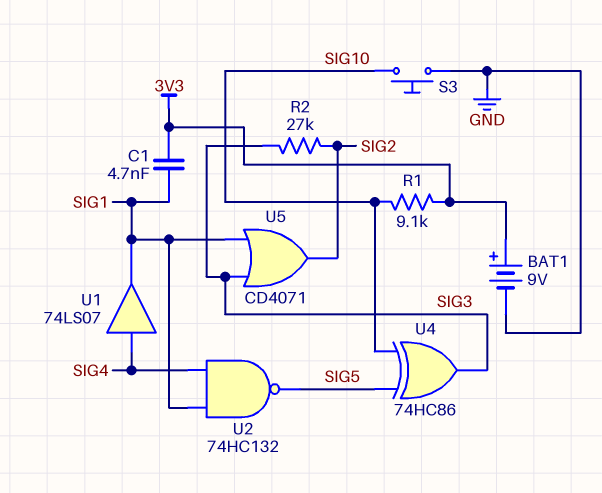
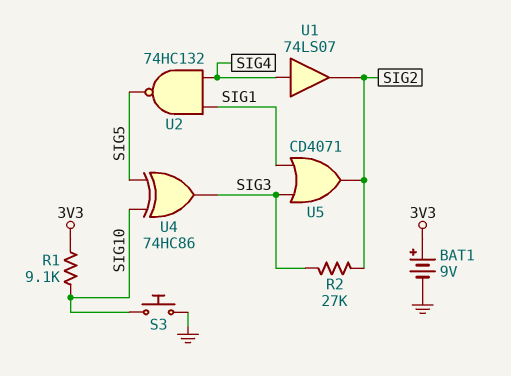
C1: 4.7nF (3V3, SIG1) -> none
U1: buffer 74LS07 (in SIG4, out SIG1) -> buffer 74LS07 (in SIG4, out SIG2)

